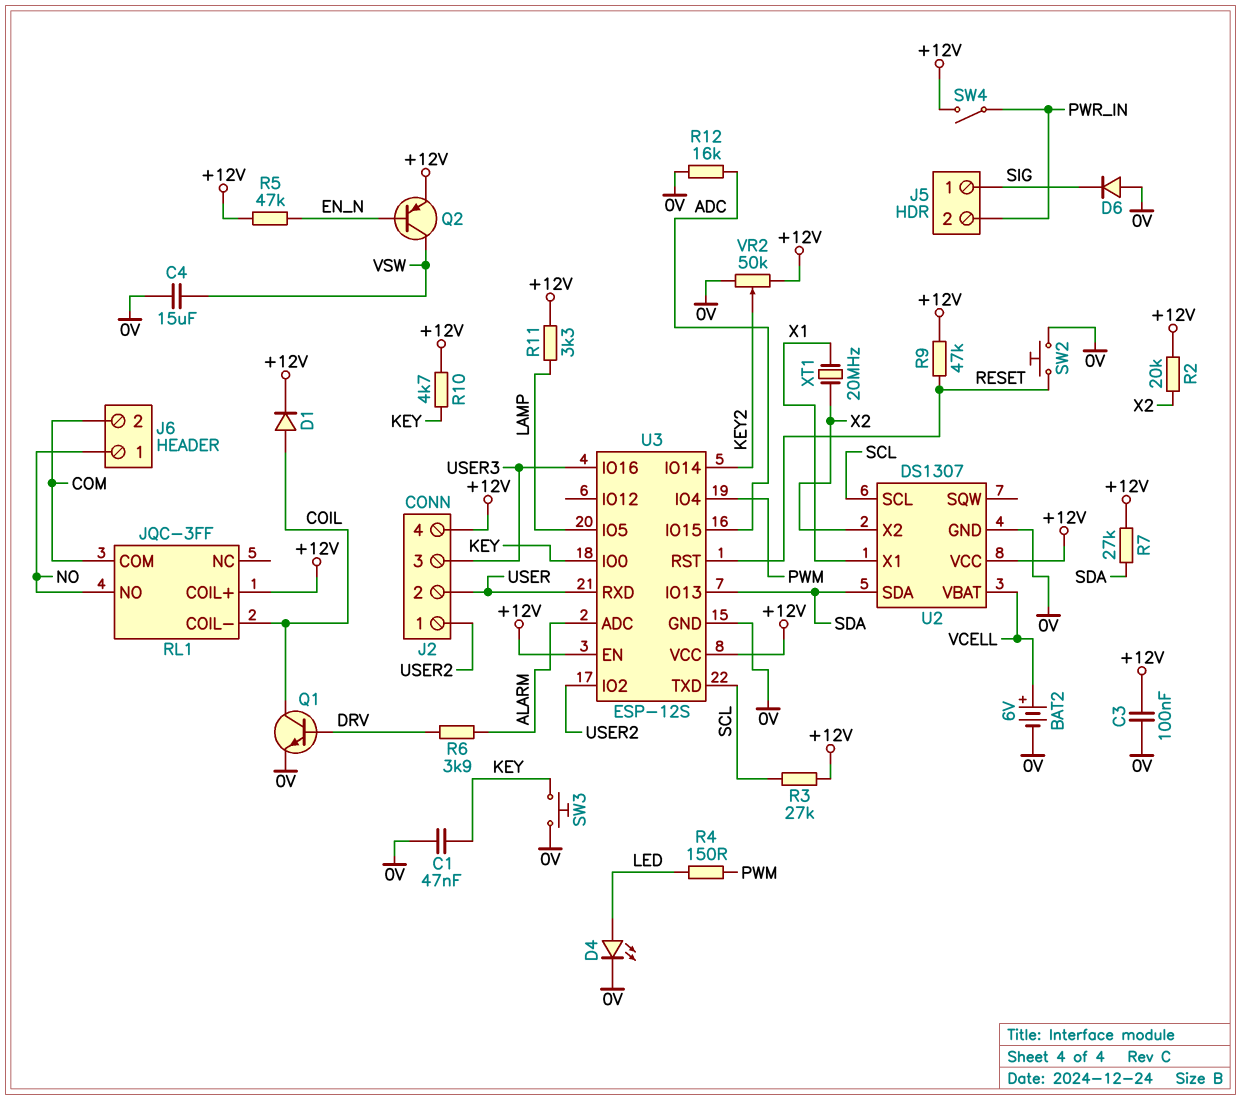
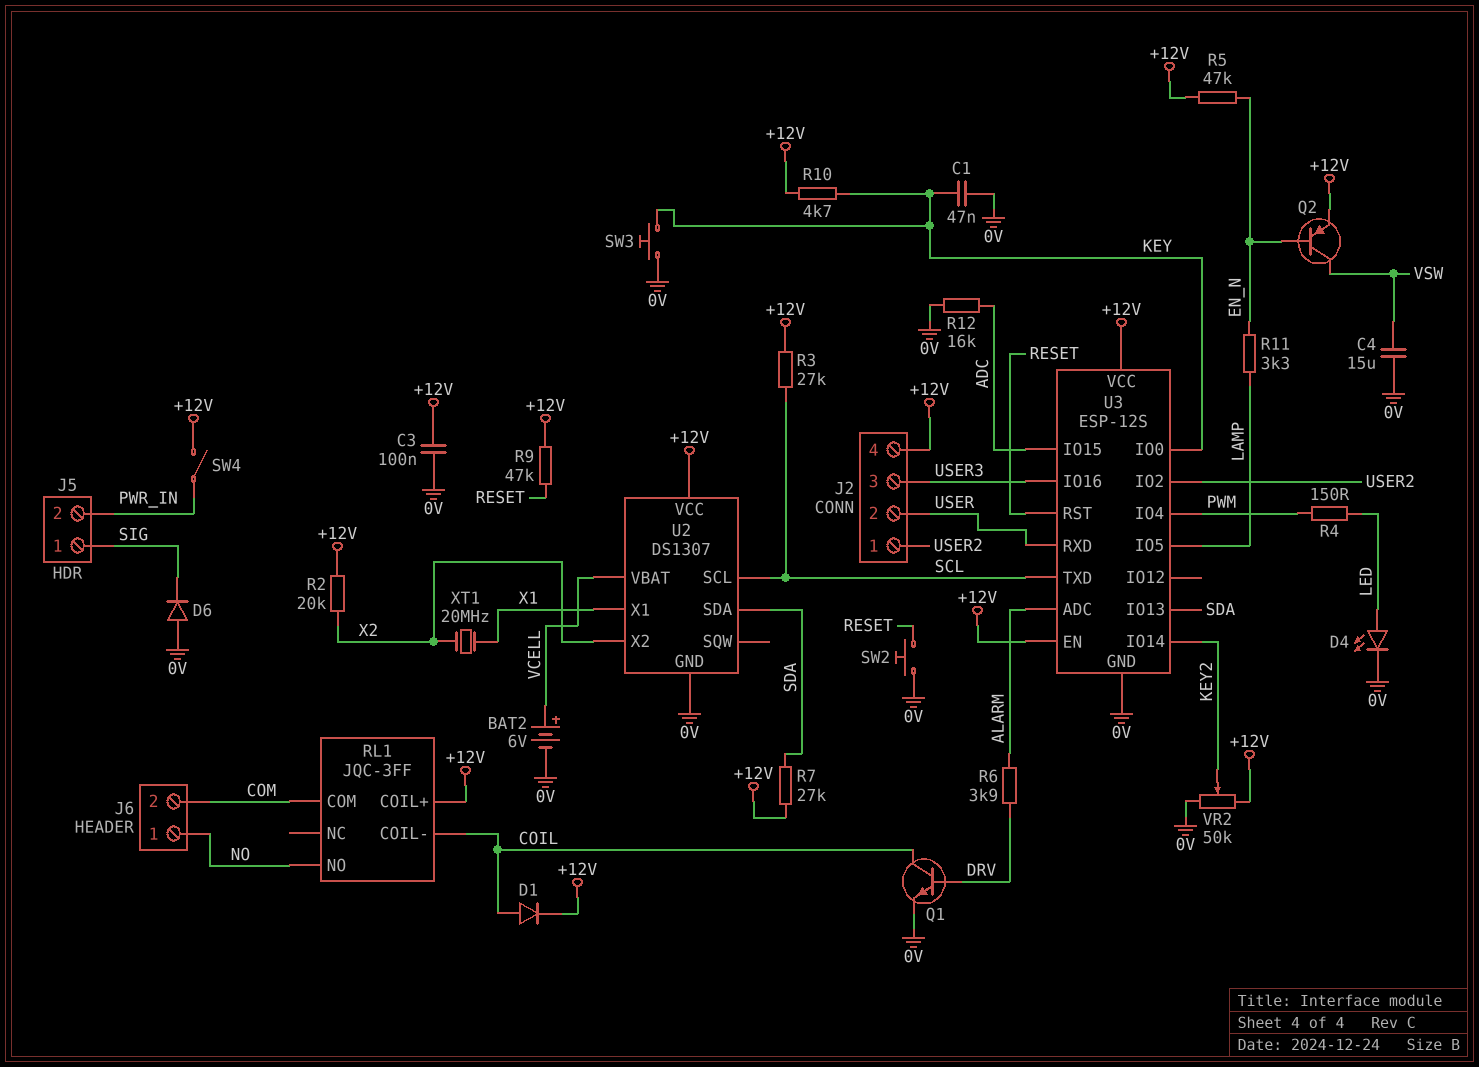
R11: 3.3k (+12V, LAMP) -> 3.3k (EN_N, LAMP)

